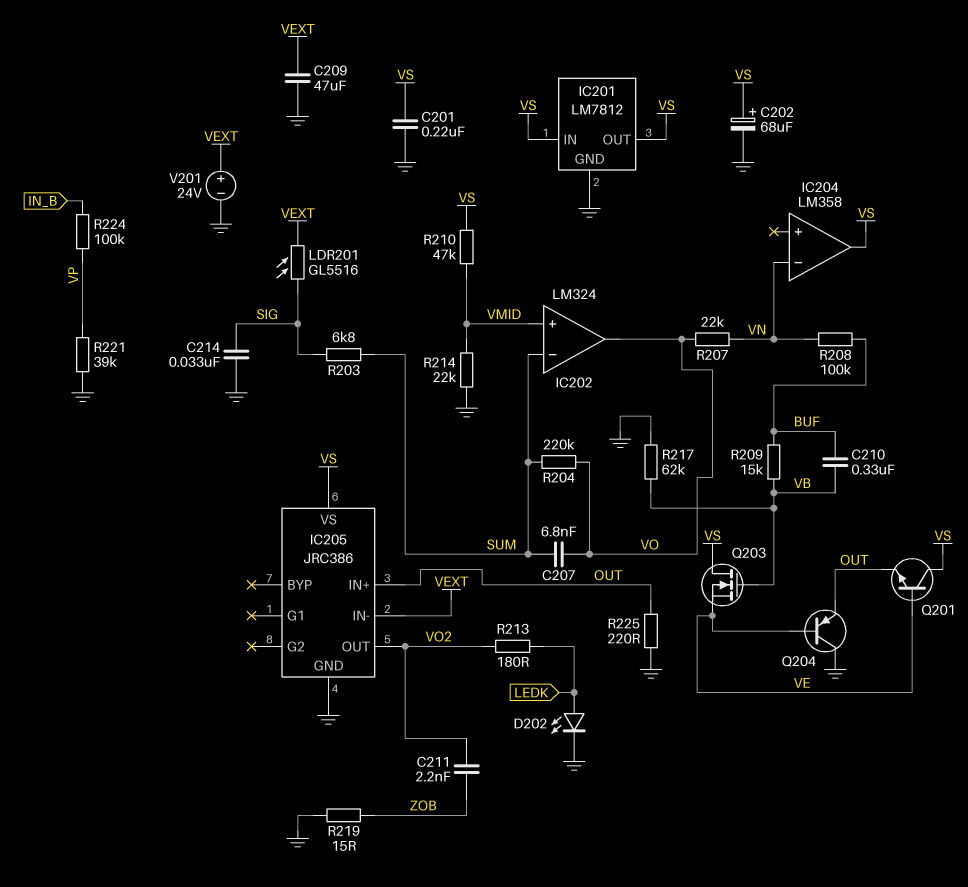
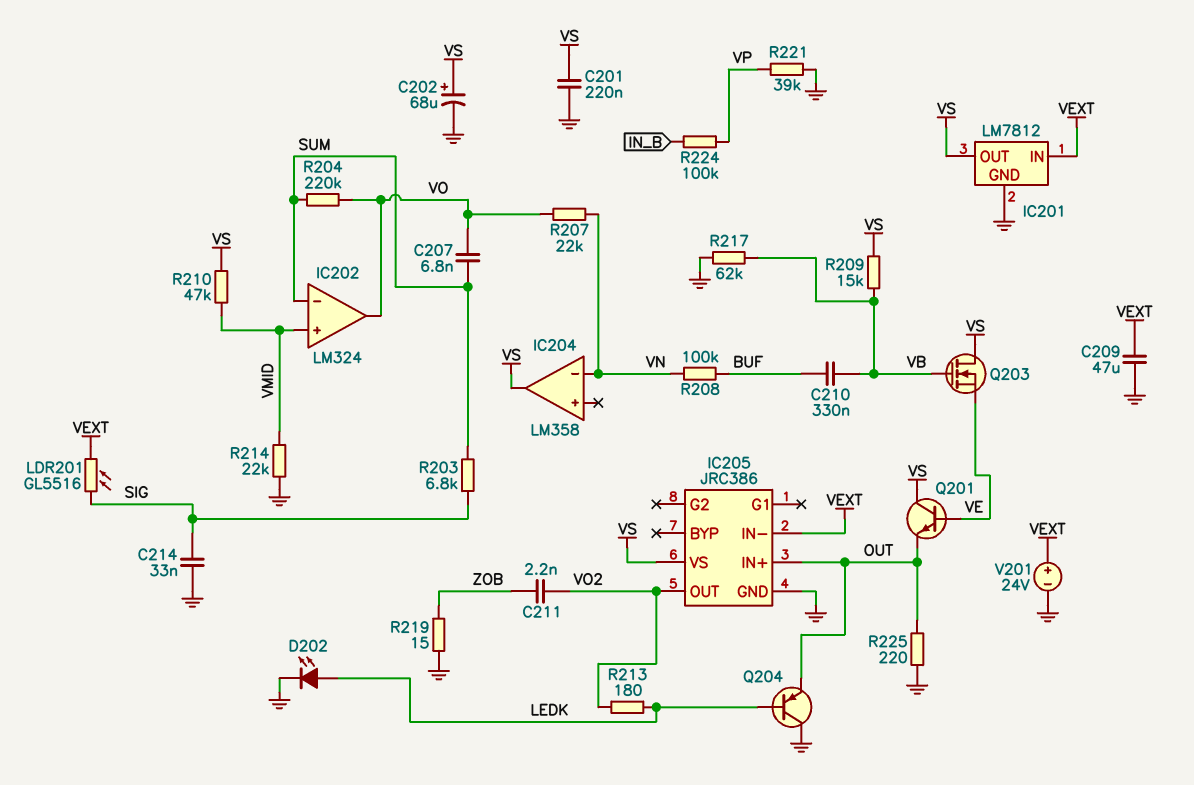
IC201 pin IN: VS -> VEXT
Q204: PNP (B VE, C GND, E OUT) -> PNP (B LEDK, C GND, E OUT)
R209: 15k (BUF, VB) -> 15k (VB, VS)

